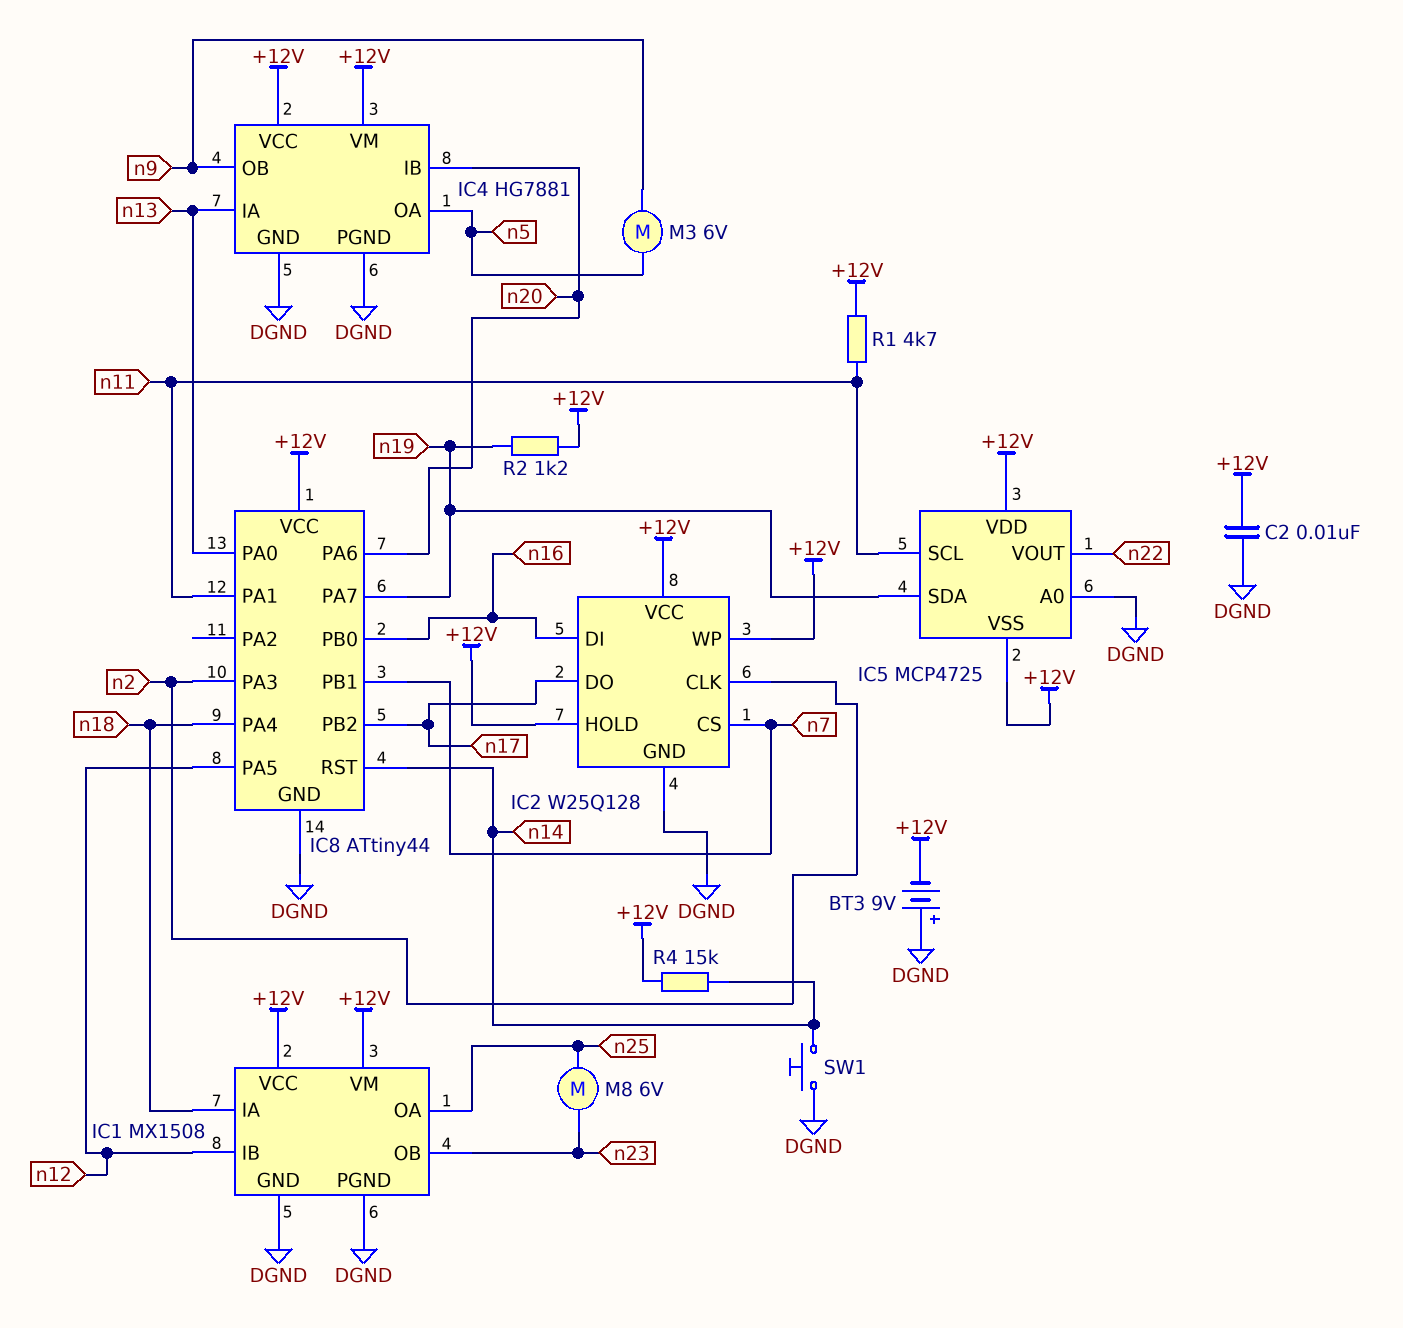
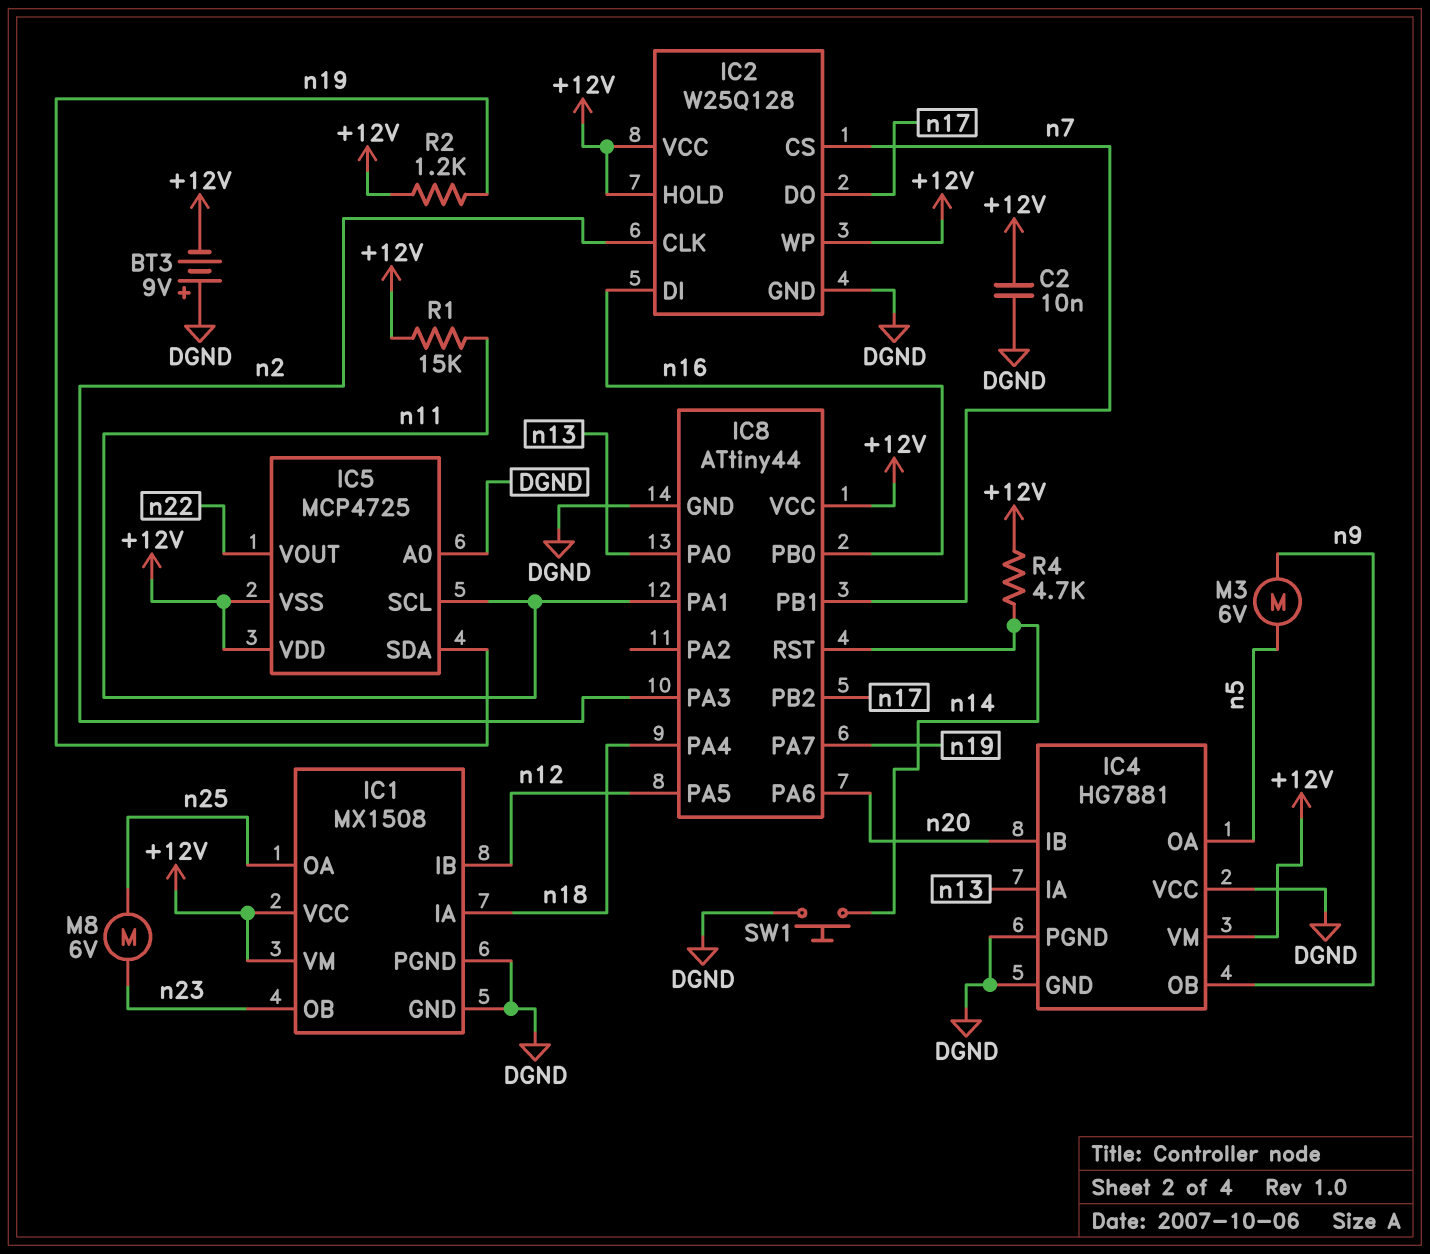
IC4 pin VCC: +12V -> DGND
R1: 4.7k (+12V, n11) -> 15k (+12V, n11)
R4: 15k (+12V, n14) -> 4.7k (+12V, n14)

